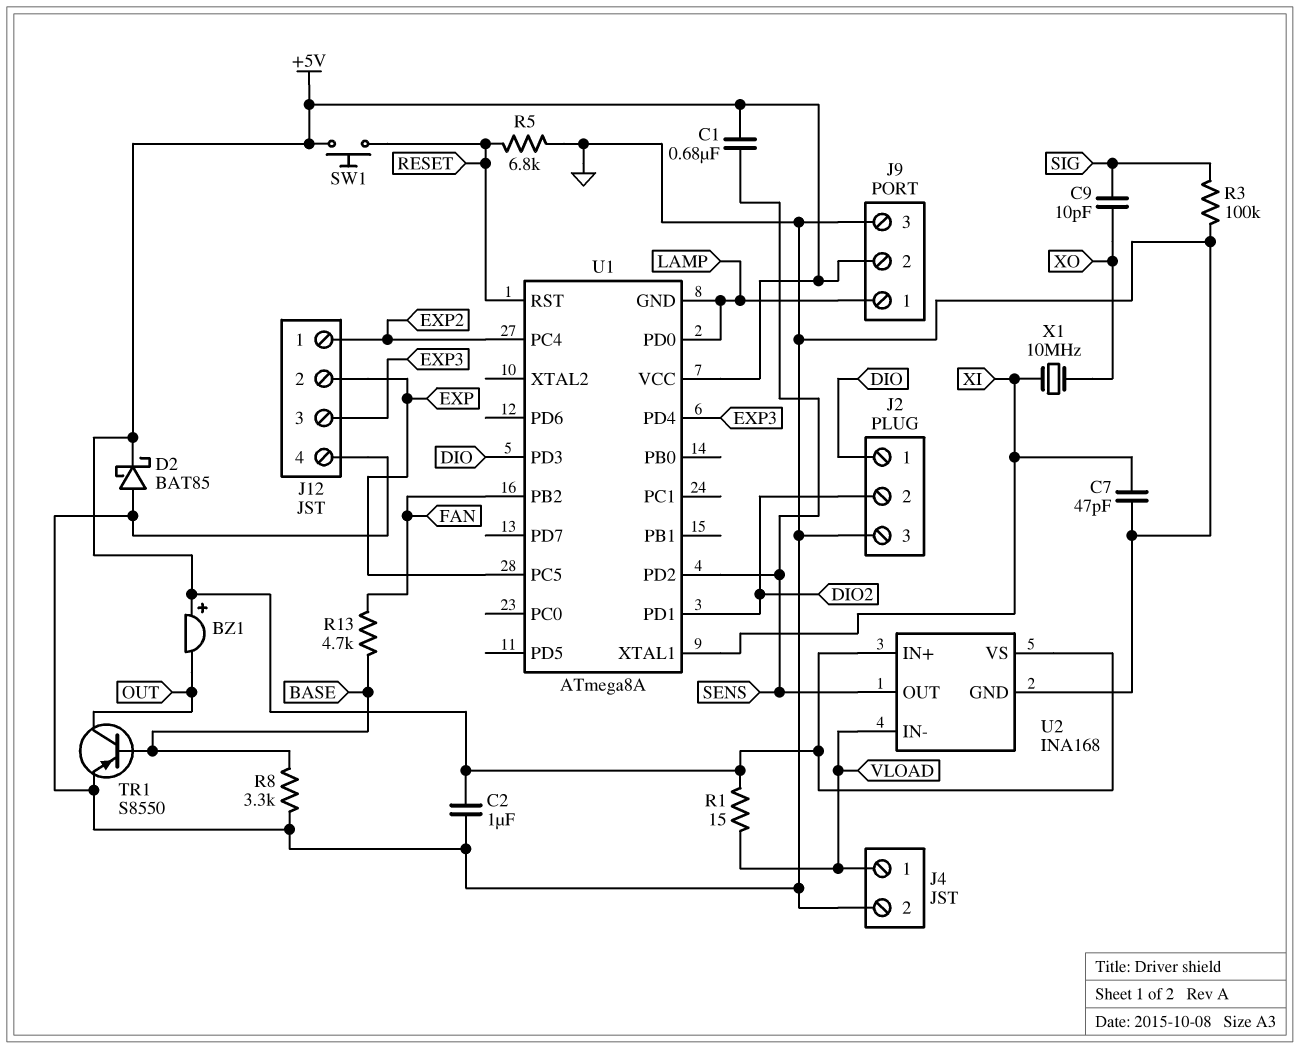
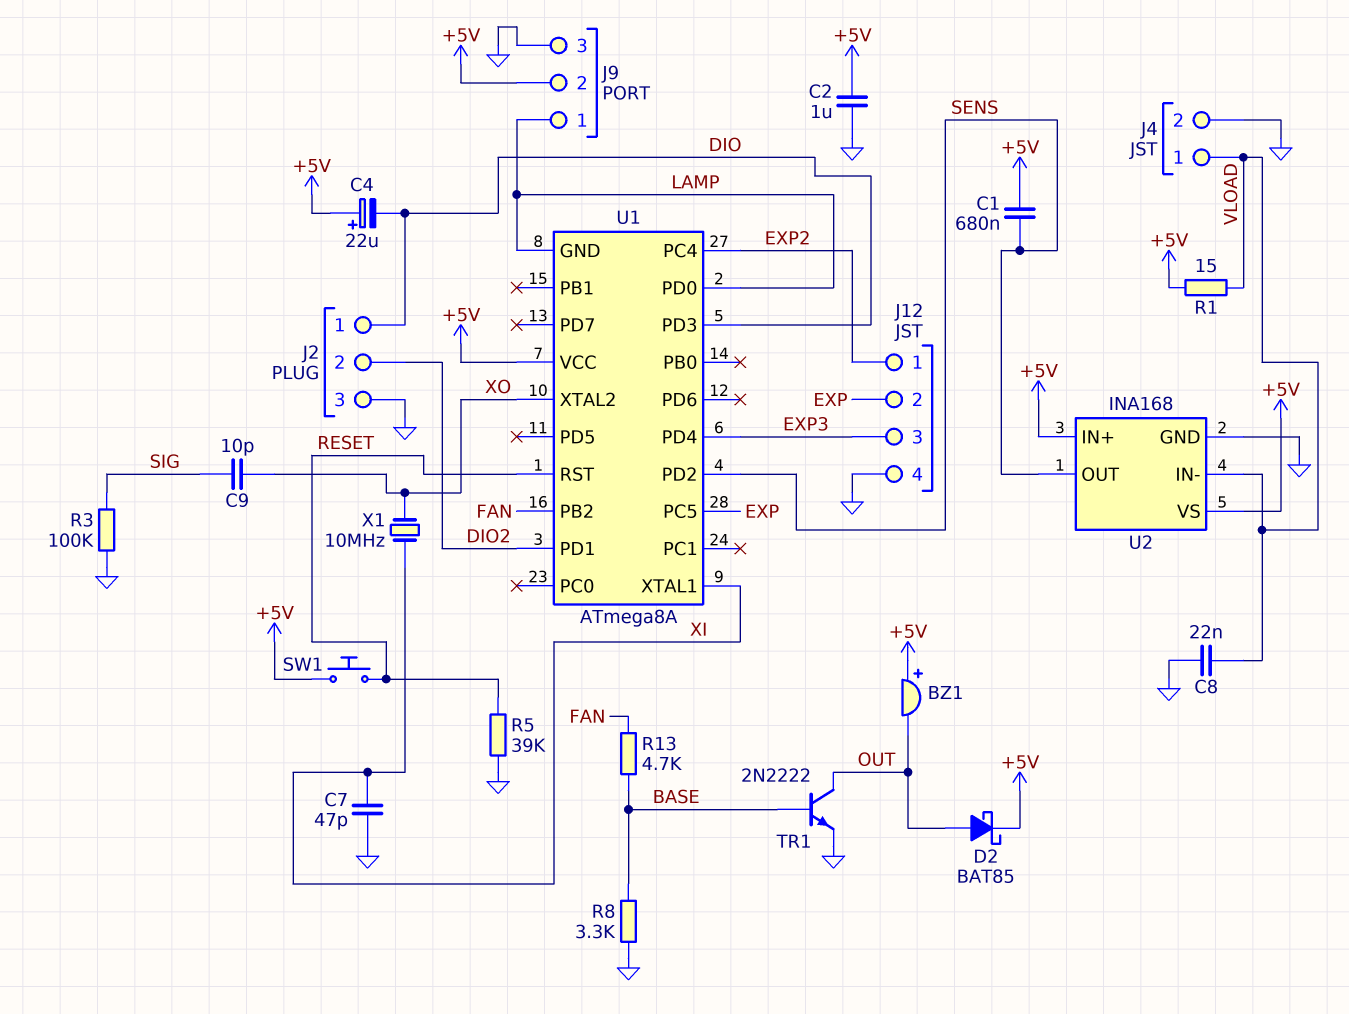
C4: none -> 22uF (plus +5V, minus DIO)
C8: none -> 22nF (GND, VLOAD)
D2: schottky BAT85 (A GND, K +5V) -> schottky BAT85 (A OUT, K +5V)
R5: 6.8k (GND, RESET) -> 39k (GND, RESET)
TR1: PNP S8550 (B BASE, C OUT, E GND) -> NPN 2N2222 (B BASE, C OUT, E GND)
U1 pin XTAL2: none -> XO

